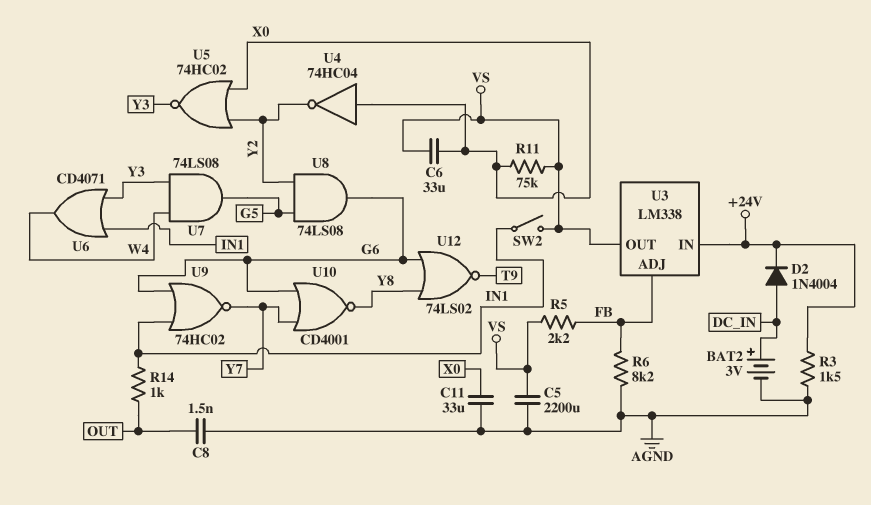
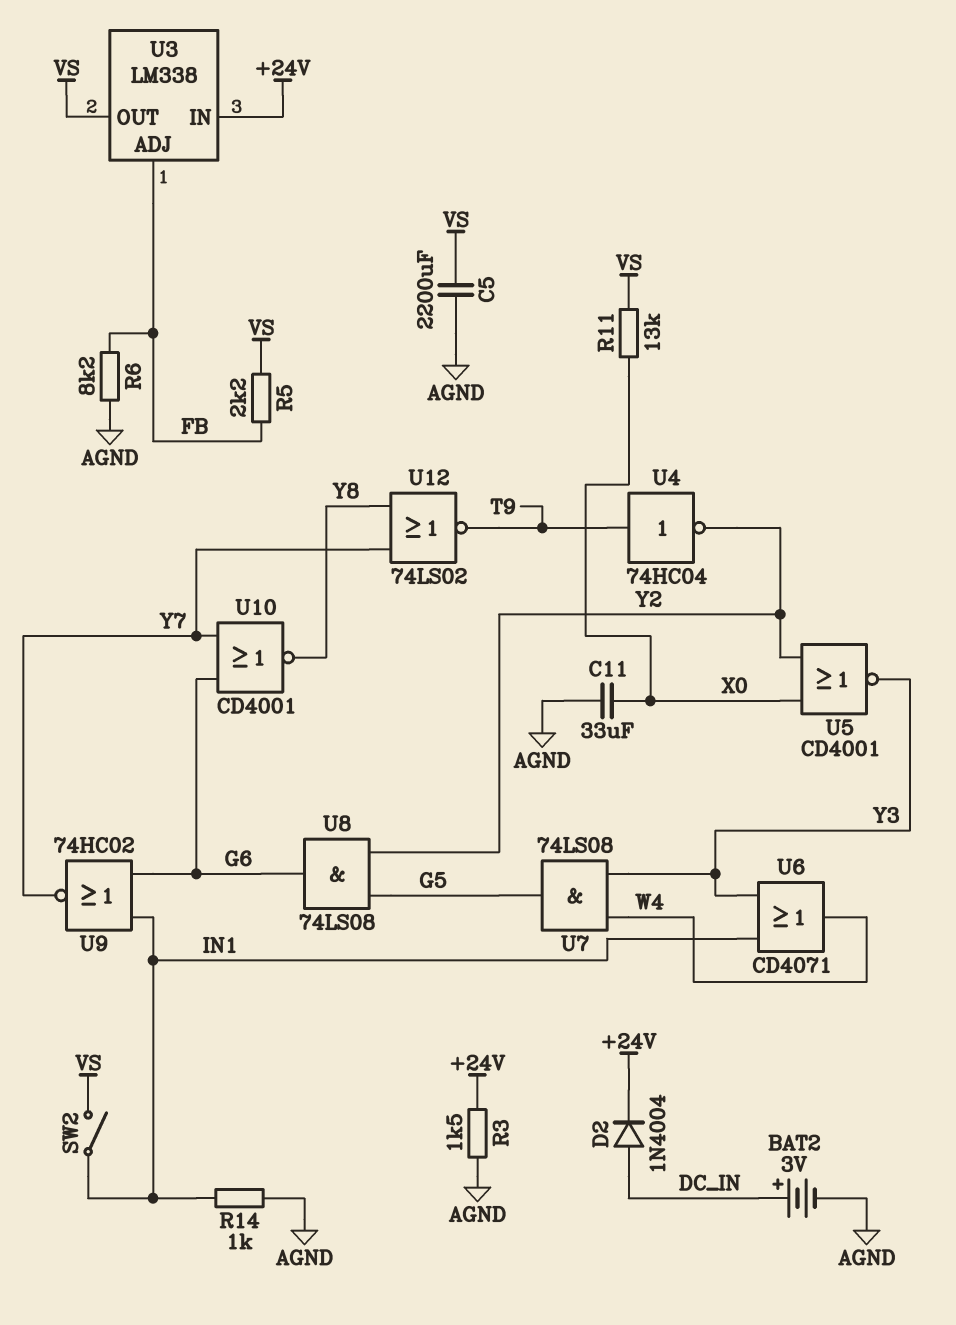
C6: 33uF (VS, X0) -> none
C8: 1.5nF (AGND, OUT) -> none
R11: 75k (VS, X0) -> 13k (VS, X0)
R14: 1k (IN1, OUT) -> 1k (AGND, IN1)
U4: NOT 74HC04 (in X0, out Y2) -> NOT 74HC04 (in T9, out Y2)
U5: NOR 74HC02 (in X0, in Y2, out Y3) -> NOR CD4001 (in X0, in Y2, out Y3)
U12: NOR 74LS02 (in G6, in Y8, out T9) -> NOR 74LS02 (in Y7, in Y8, out T9)

